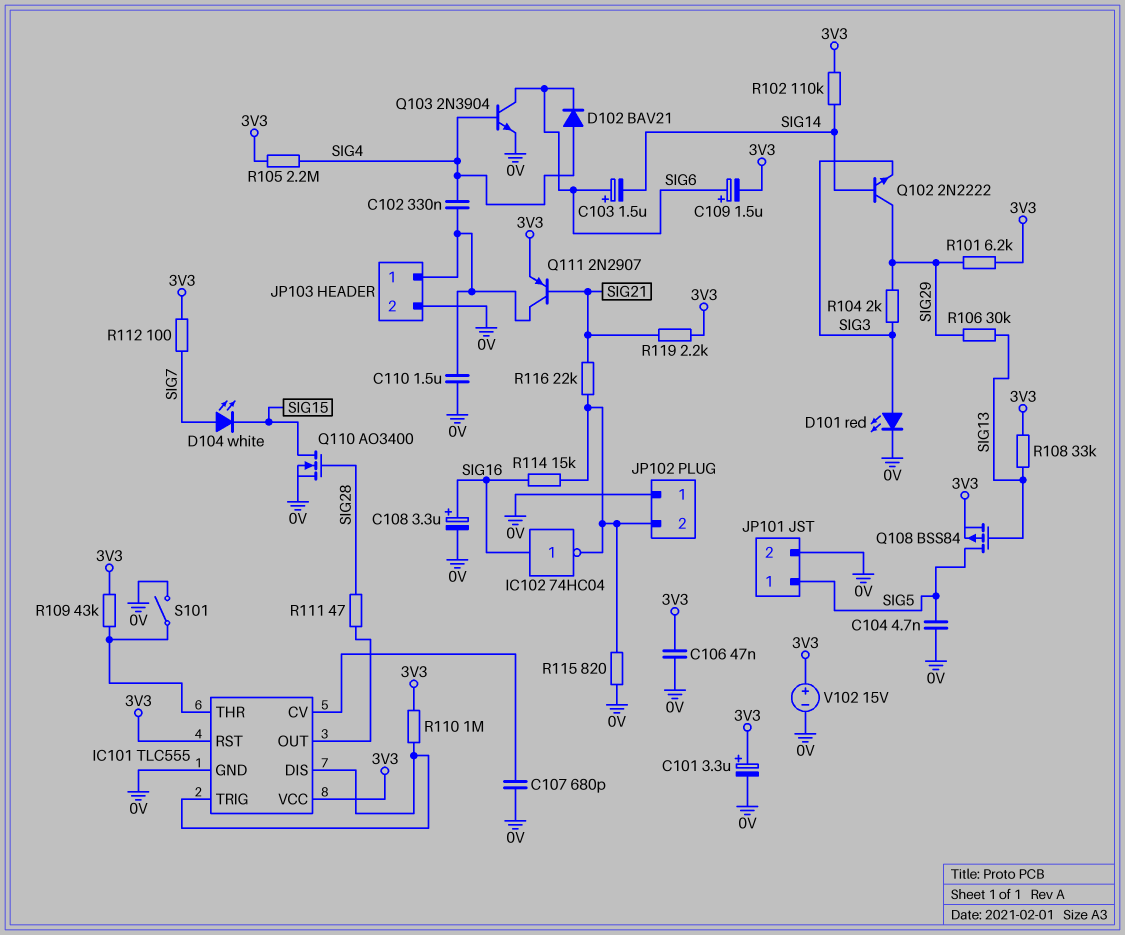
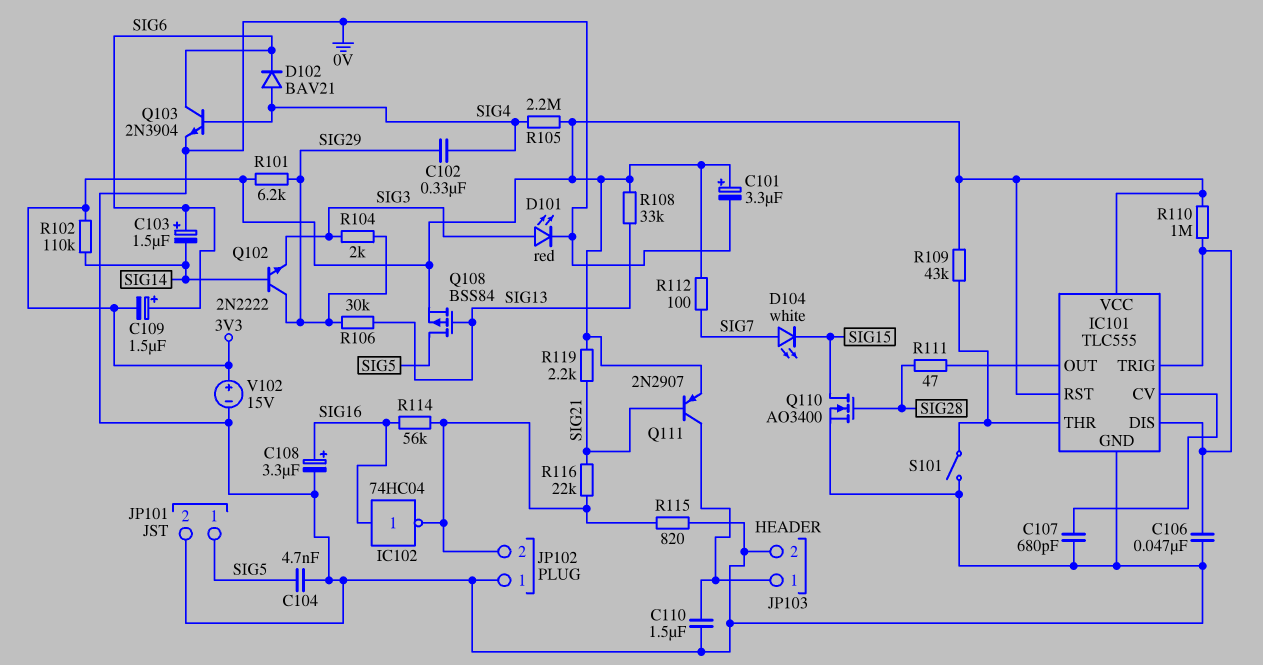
C102: 330nF (JP103/1, SIG4) -> 330nF (SIG4, SIG29)
C106: 47nF (0V, 3V3) -> 47nF (0V, IC101/DIS)
R114: 15k (JP102/2, SIG16) -> 56k (JP102/2, SIG16)

